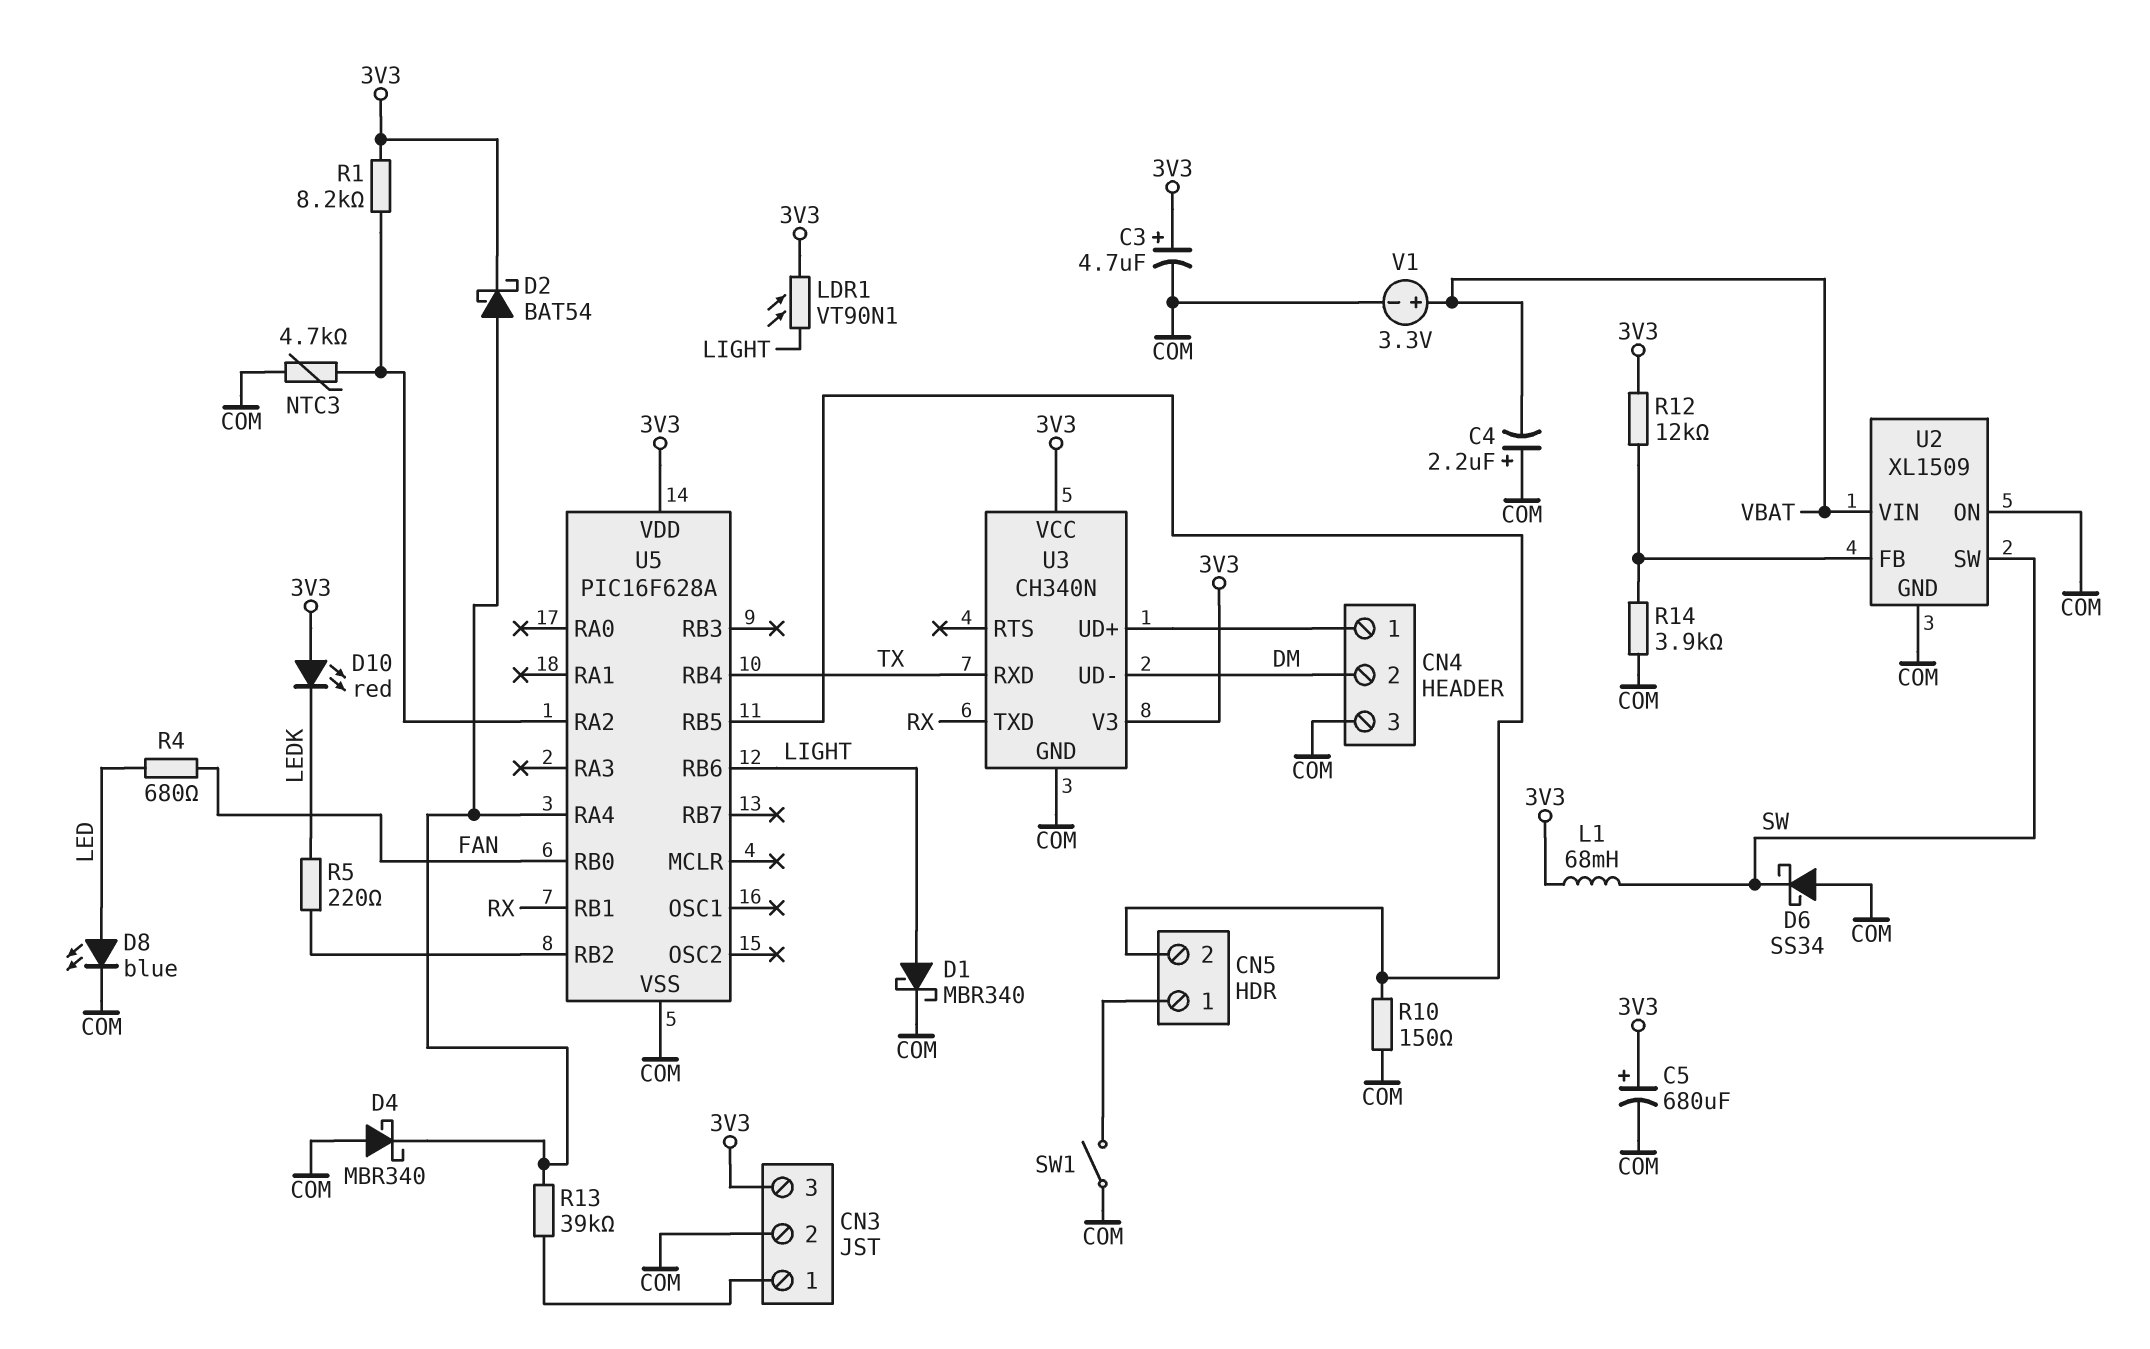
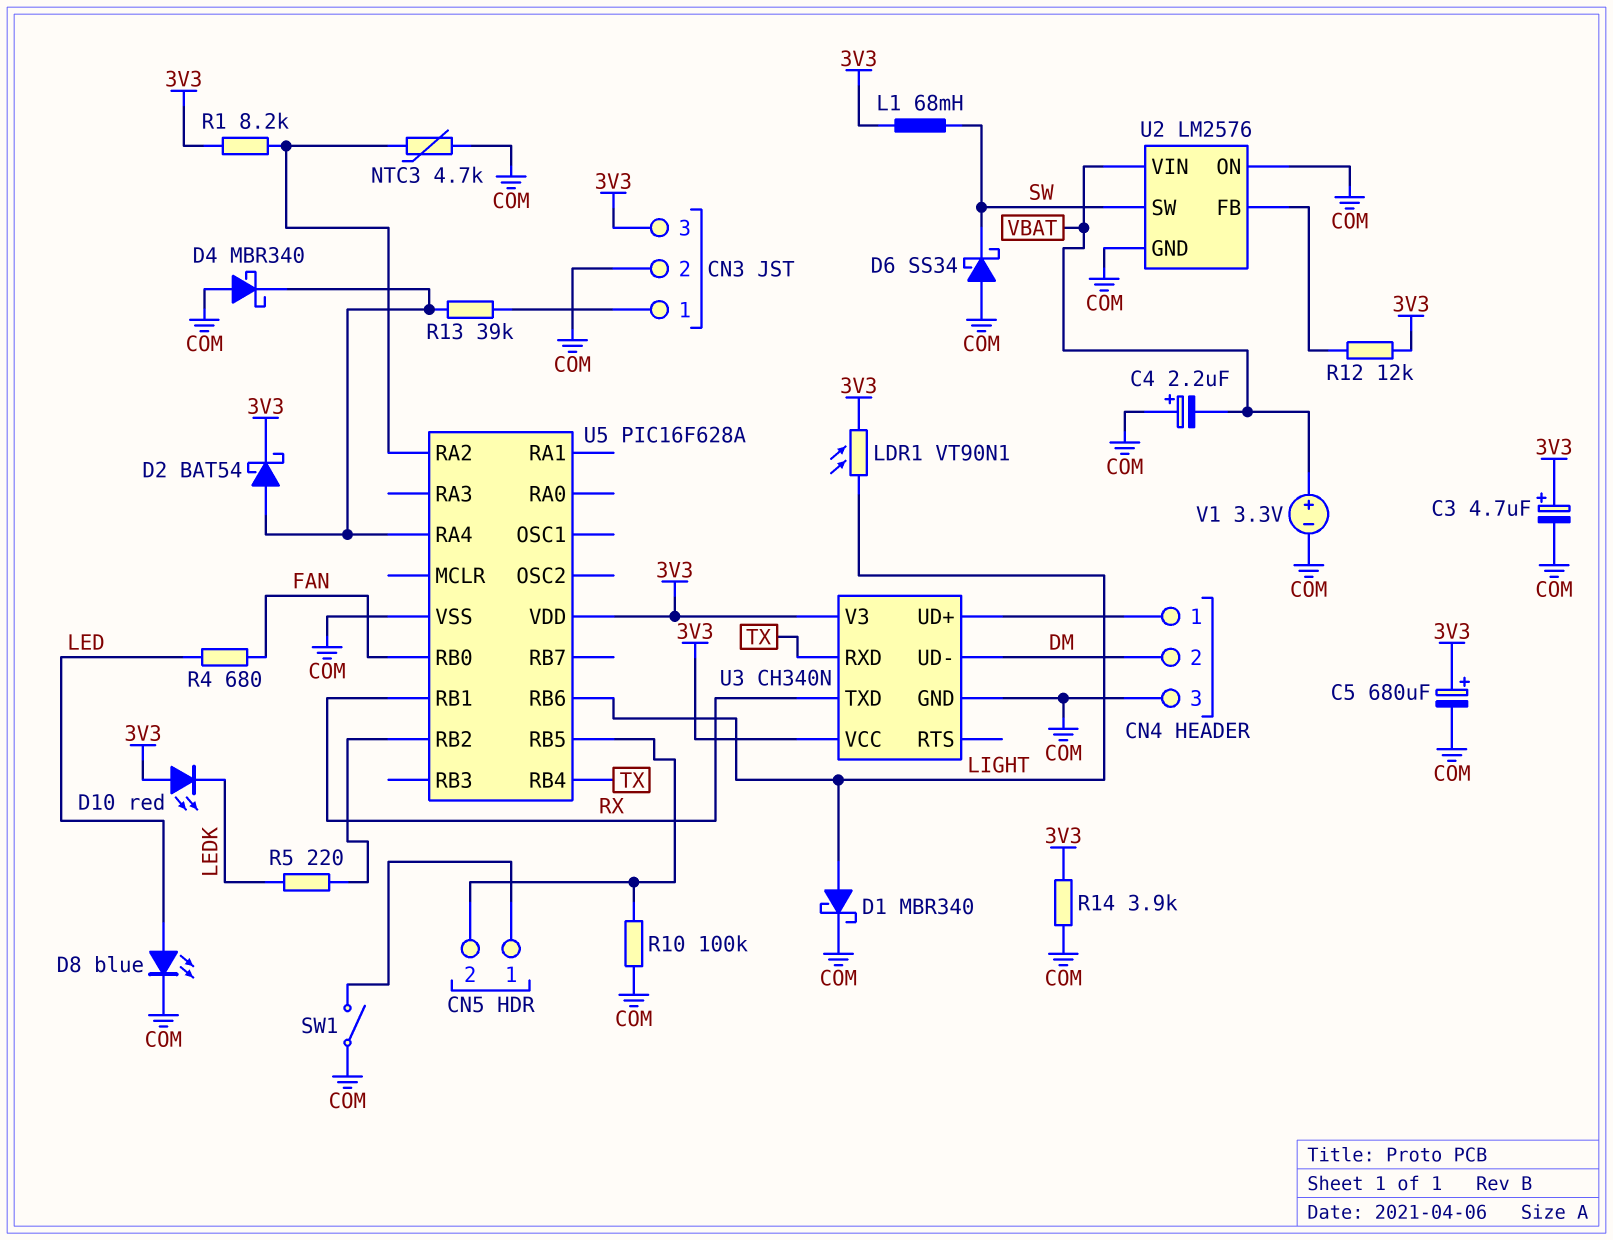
R10: 150 (CN5/2, COM) -> 100k (CN5/2, COM)
R14: 3.9k (COM, U2/FB) -> 3.9k (3V3, COM)
U2: XL1509 -> LM2576

